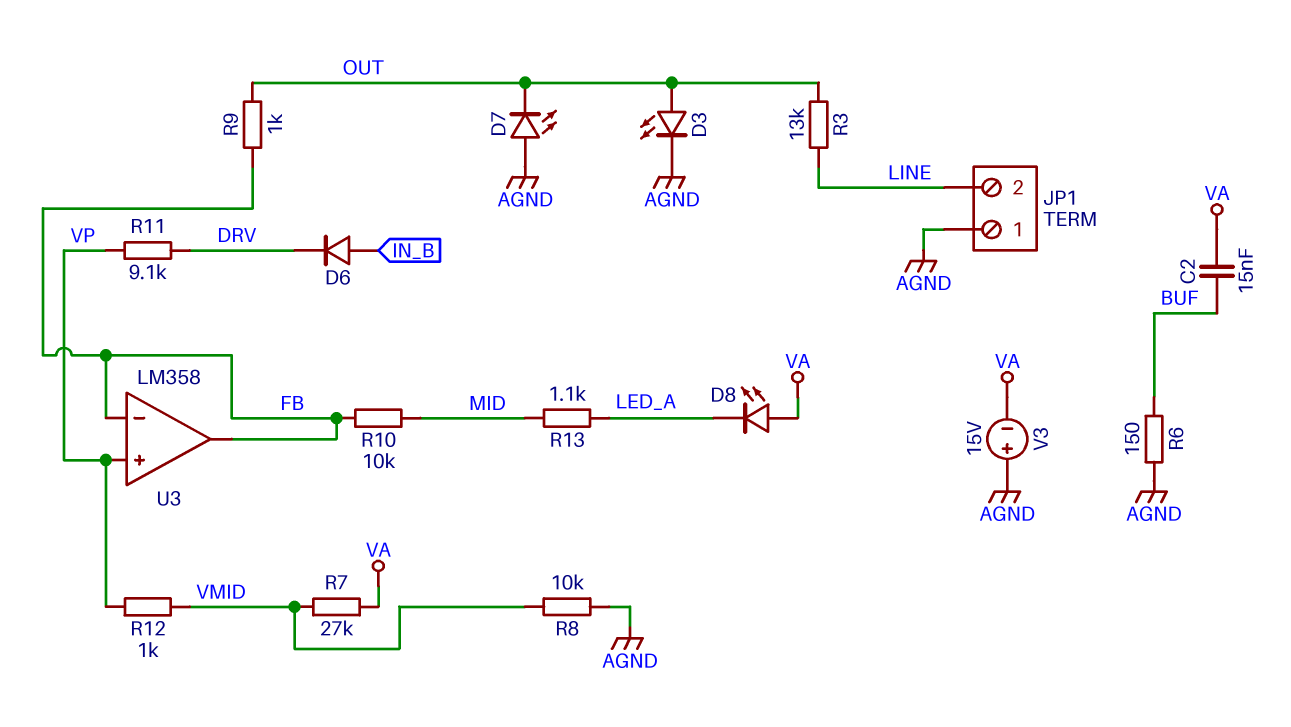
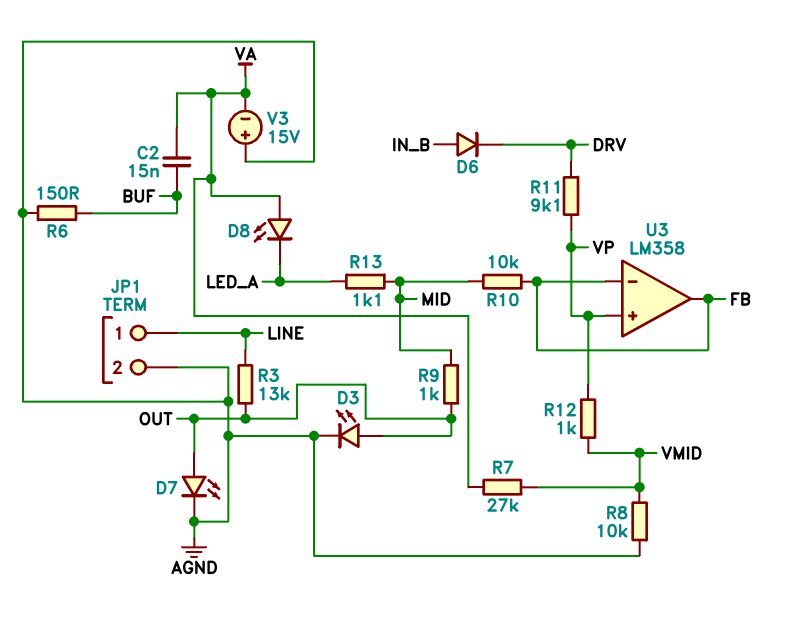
D7: LED (A AGND, K OUT) -> LED (A OUT, K AGND)
JP1 pin 1: AGND -> LINE
JP1 pin 2: LINE -> AGND
R9: 1k (FB, OUT) -> 1k (MID, OUT)

